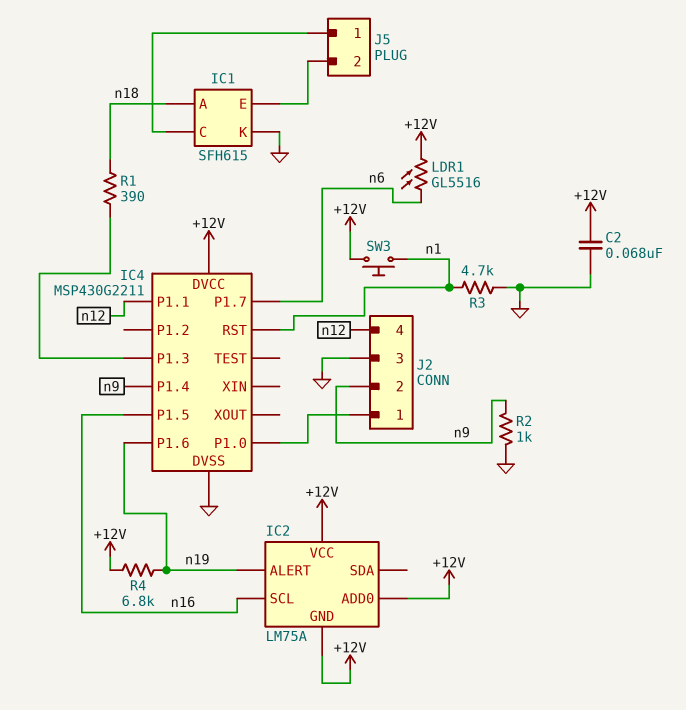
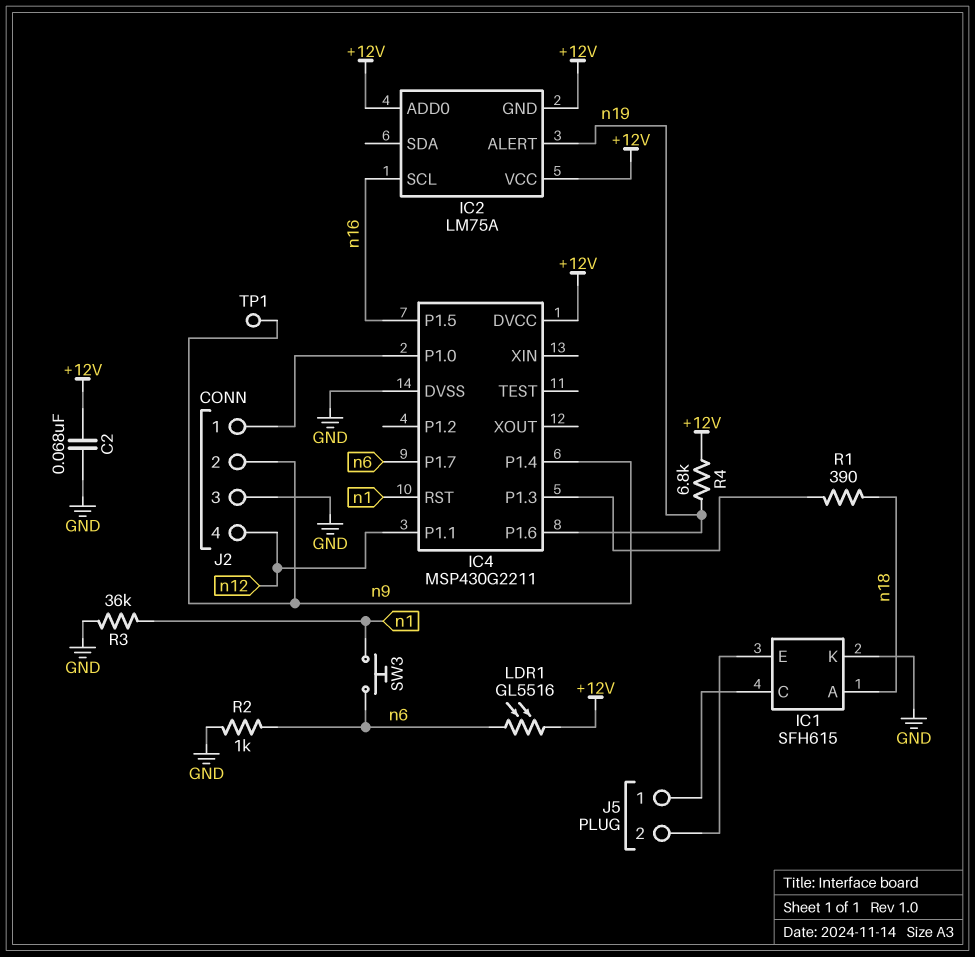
R2: 1k (GND, n9) -> 1k (GND, n6)
R3: 4.7k (GND, n1) -> 36k (GND, n1)
SW3: button (+12V, n1) -> button (n1, n6)
TP1: none -> test point (n9)

